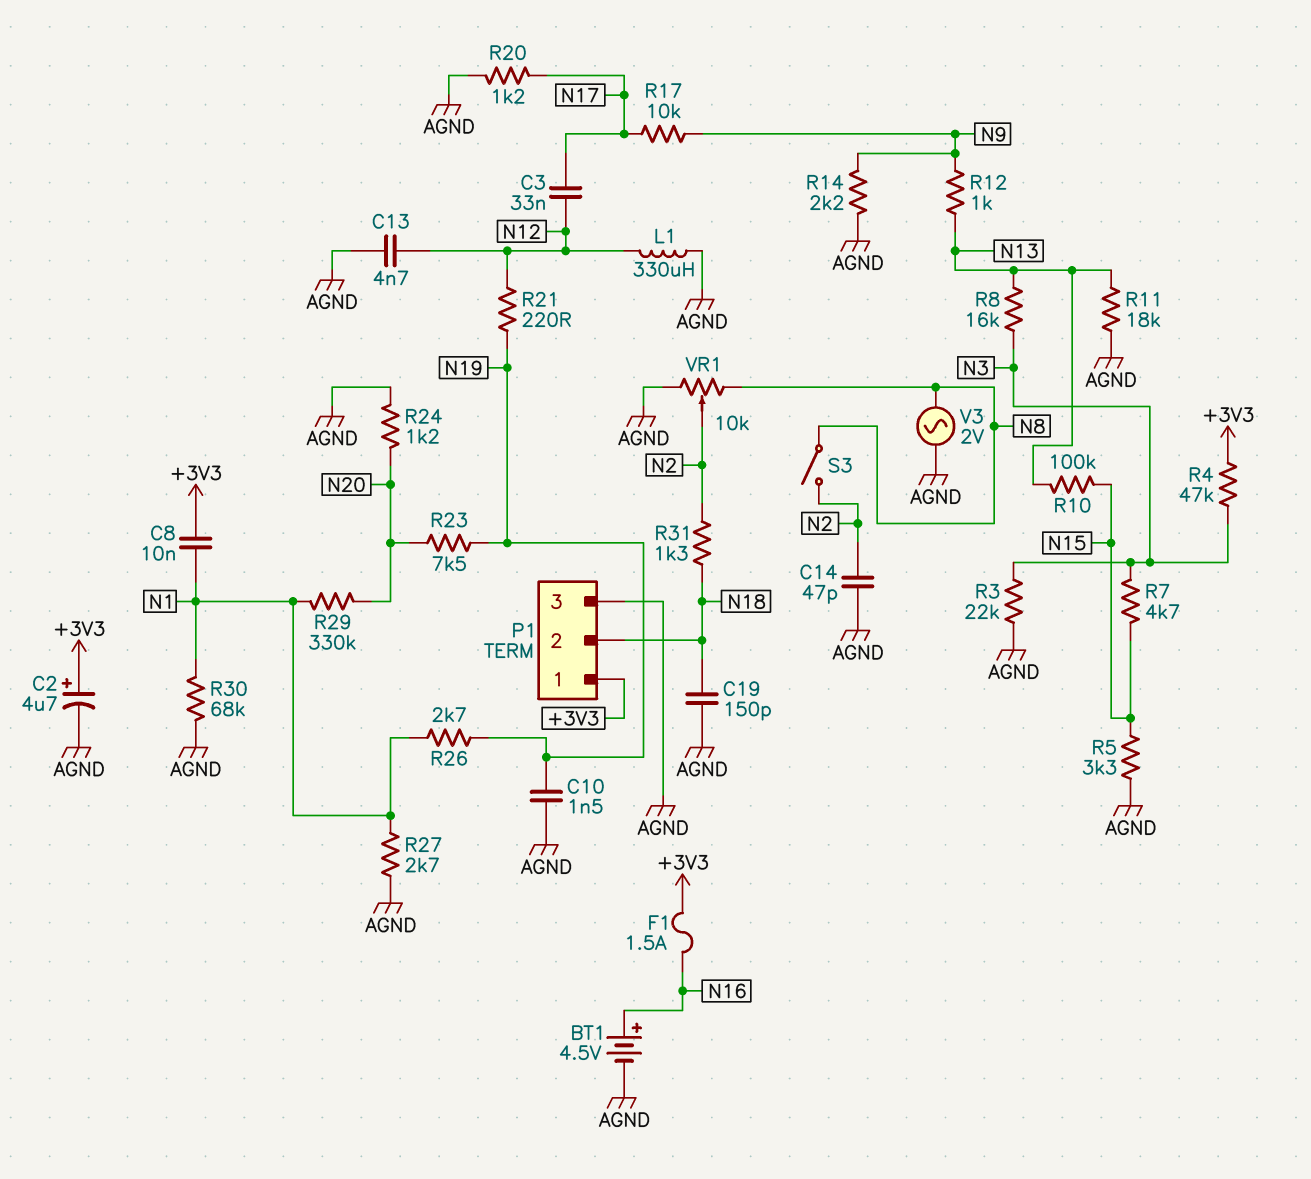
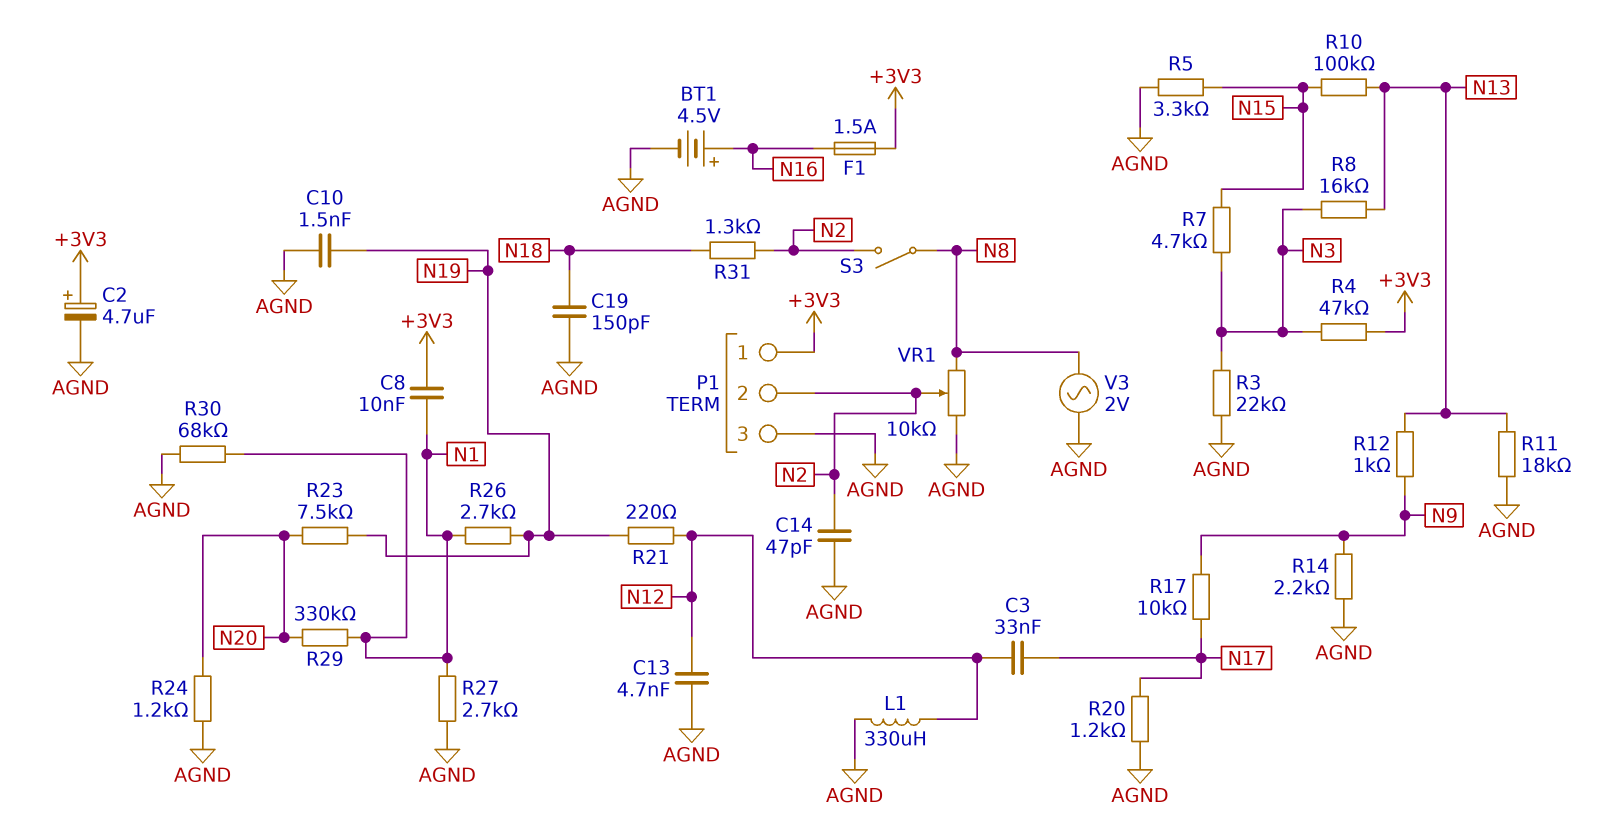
P1 pin 2: N18 -> N2

